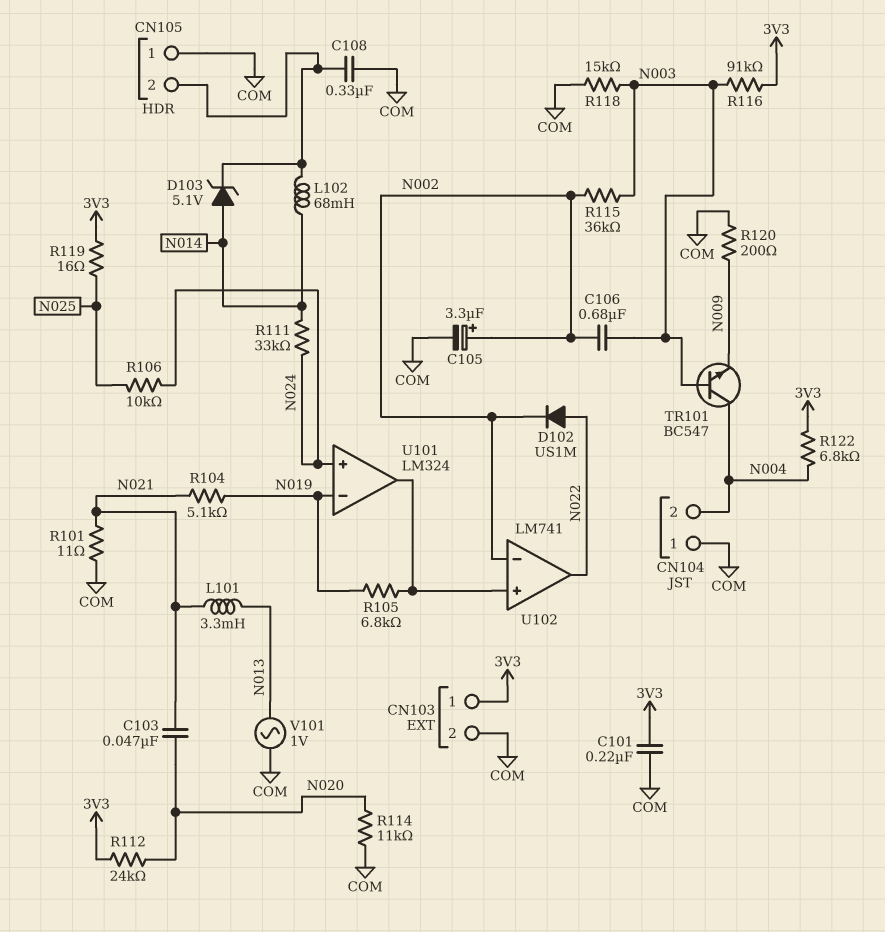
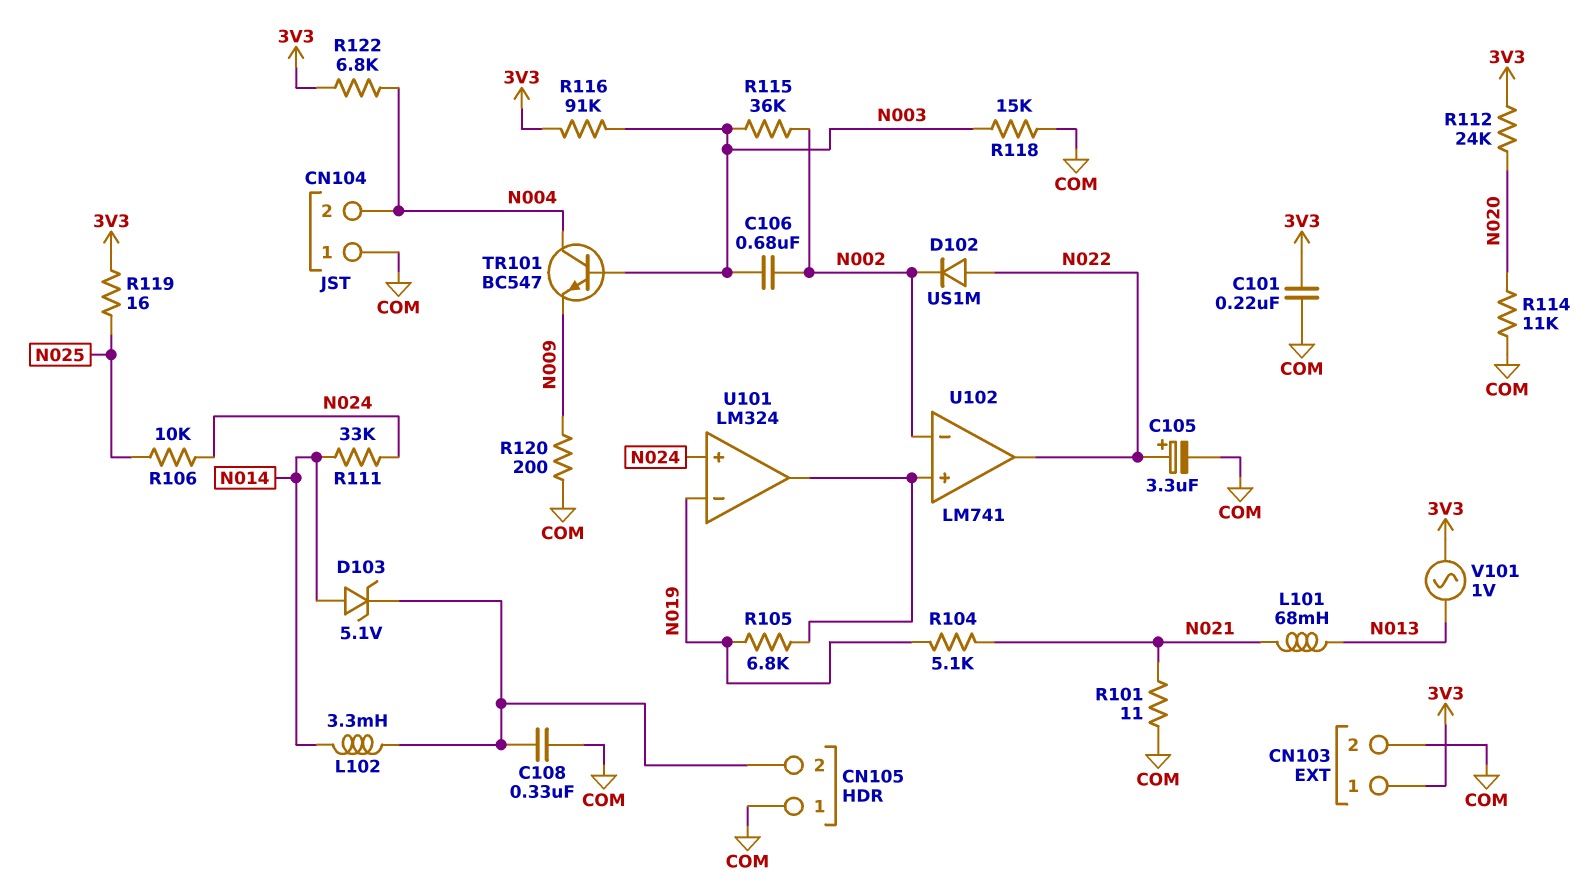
C103: 47nF (N020, N021) -> none
C105: 3.3uF (plus N002, minus COM) -> 3.3uF (plus N022, minus COM)
L101: 3.3mH (N013, N021) -> 68mH (N013, N021)
L102: 68mH (CN105/2, N014) -> 3.3mH (CN105/2, N014)
V101: AC 1V (COM, N013) -> AC 1V (3V3, N013)

